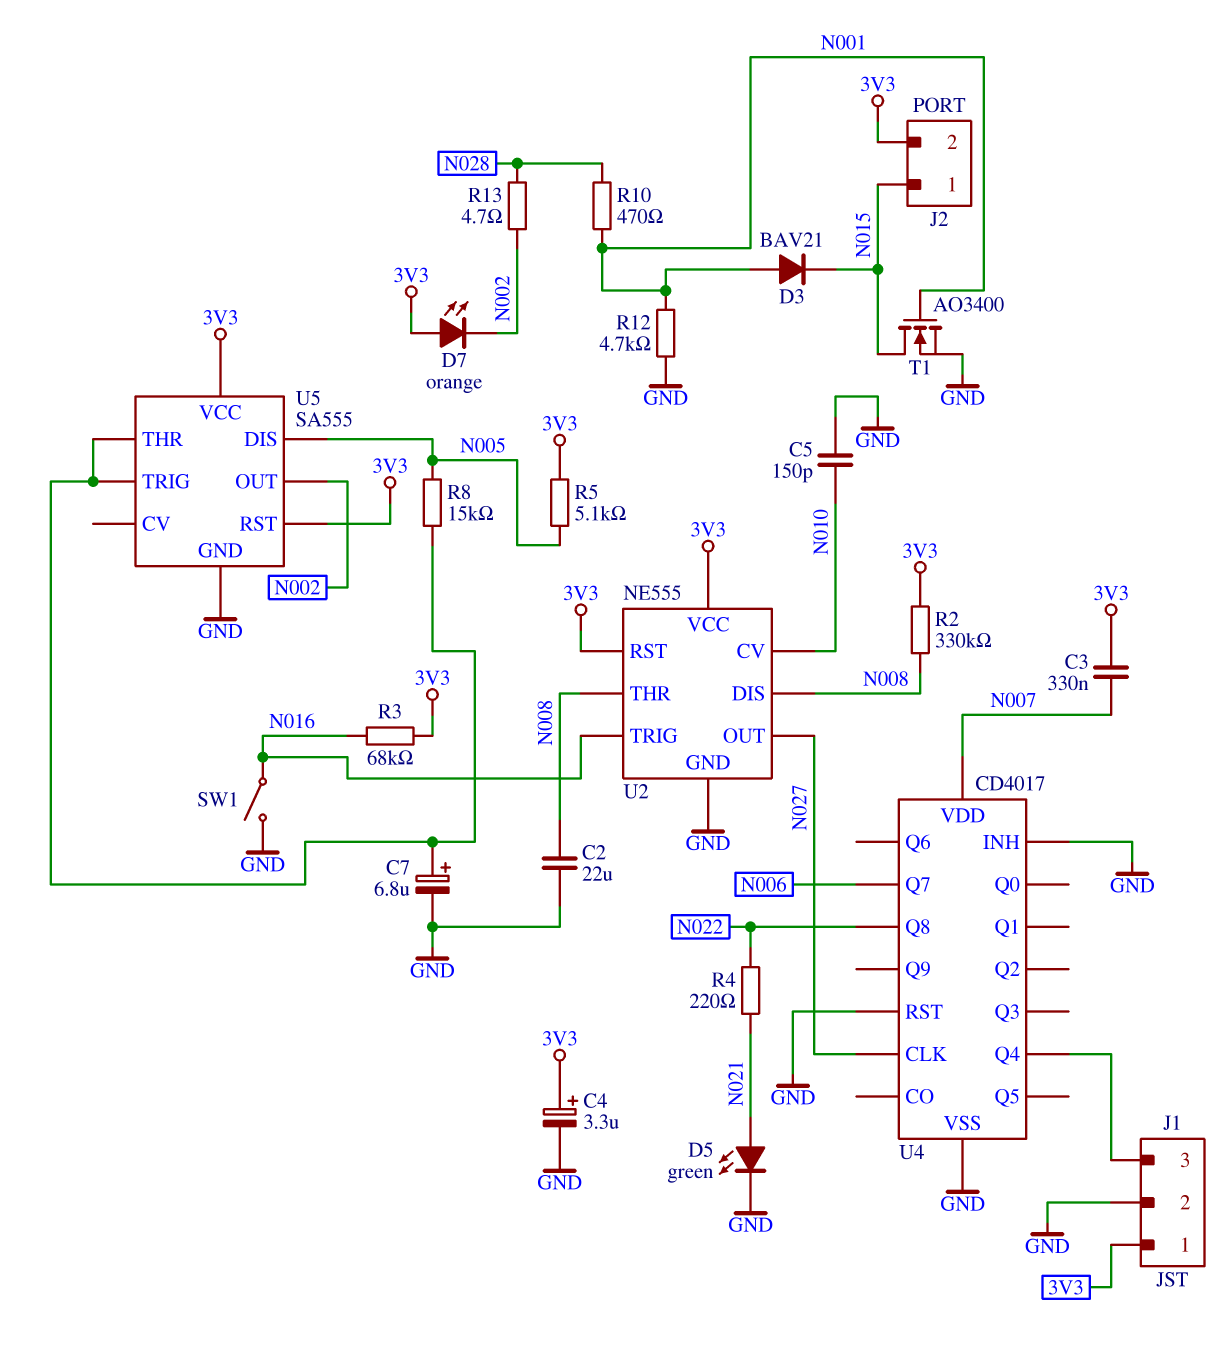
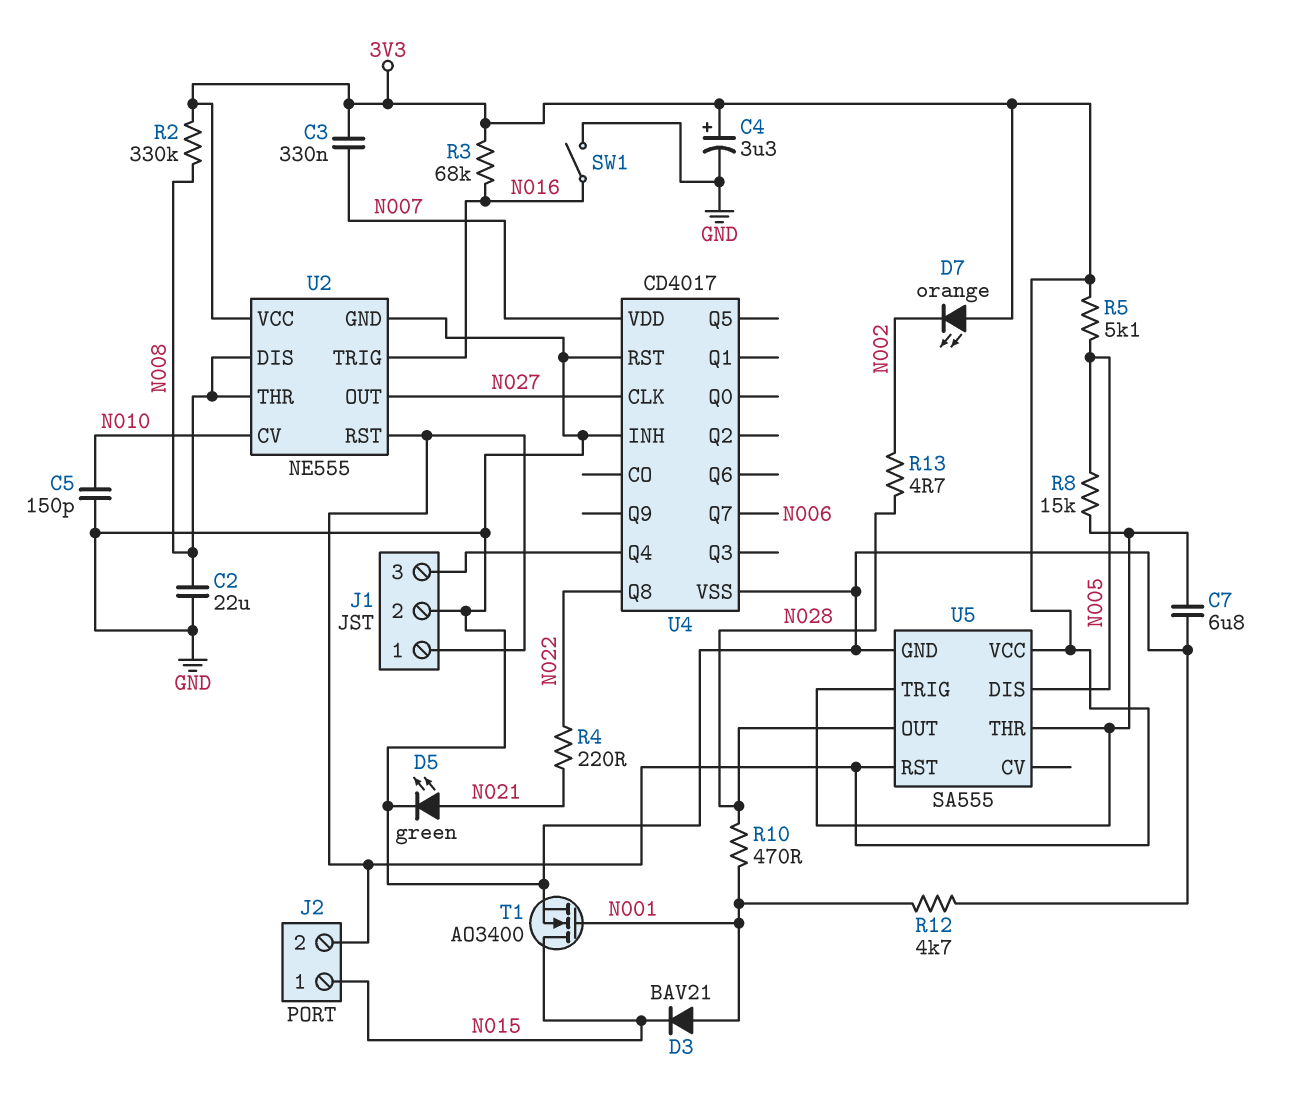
C7: 6.8uF (plus U5/THR, minus GND) -> 6.8uF (GND, U5/THR)
U5 pin OUT: N002 -> N028

